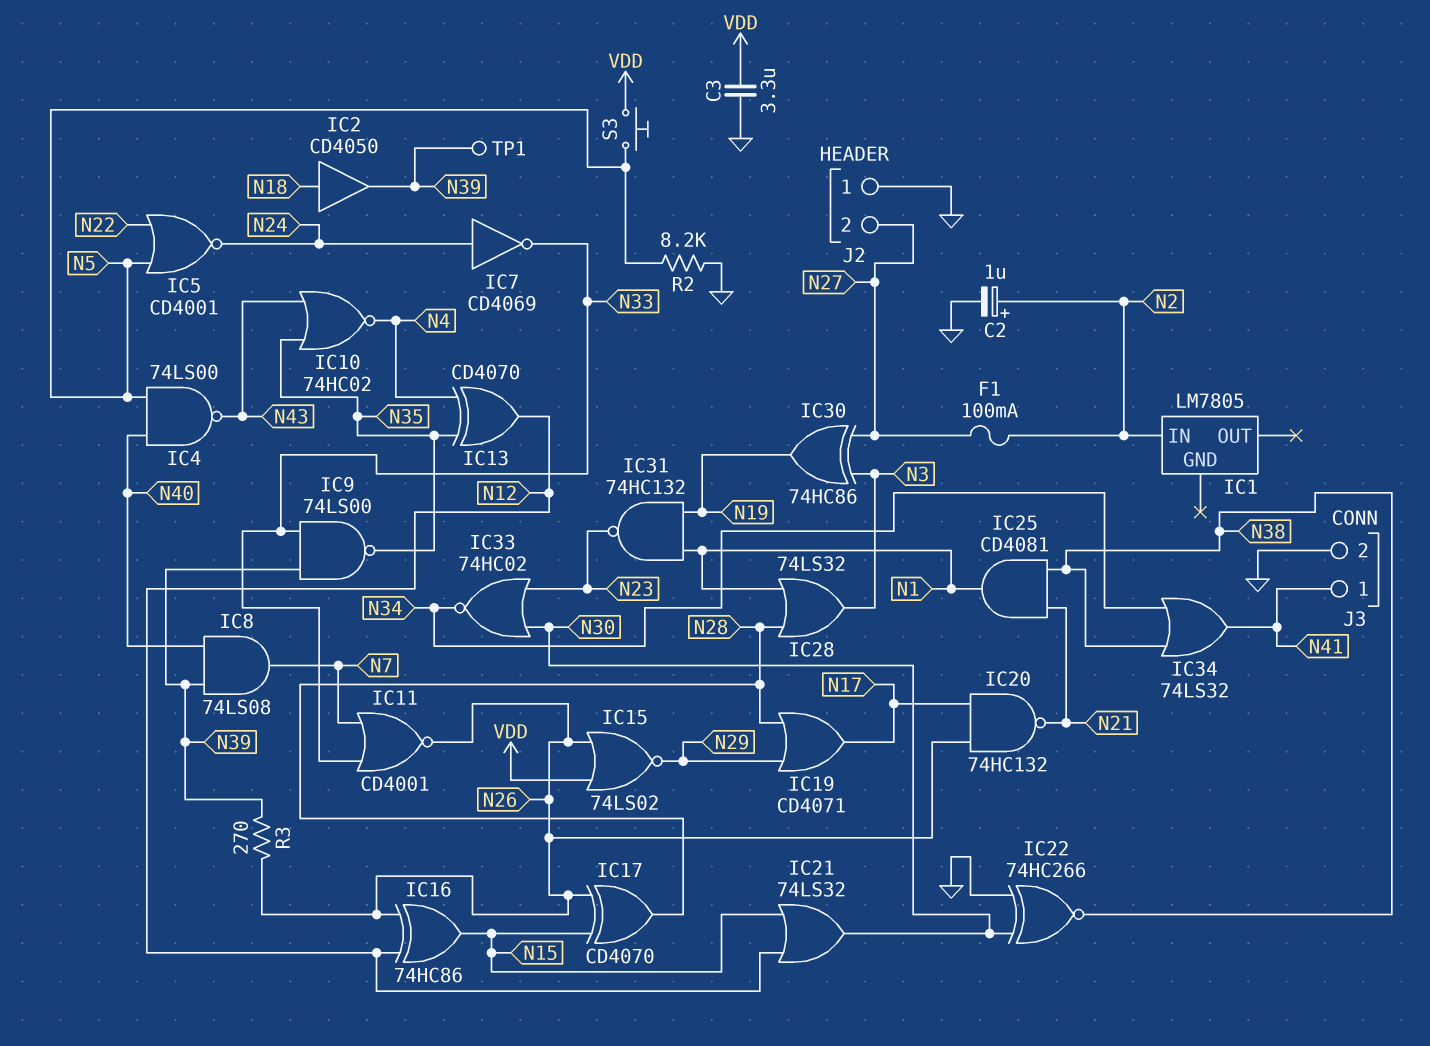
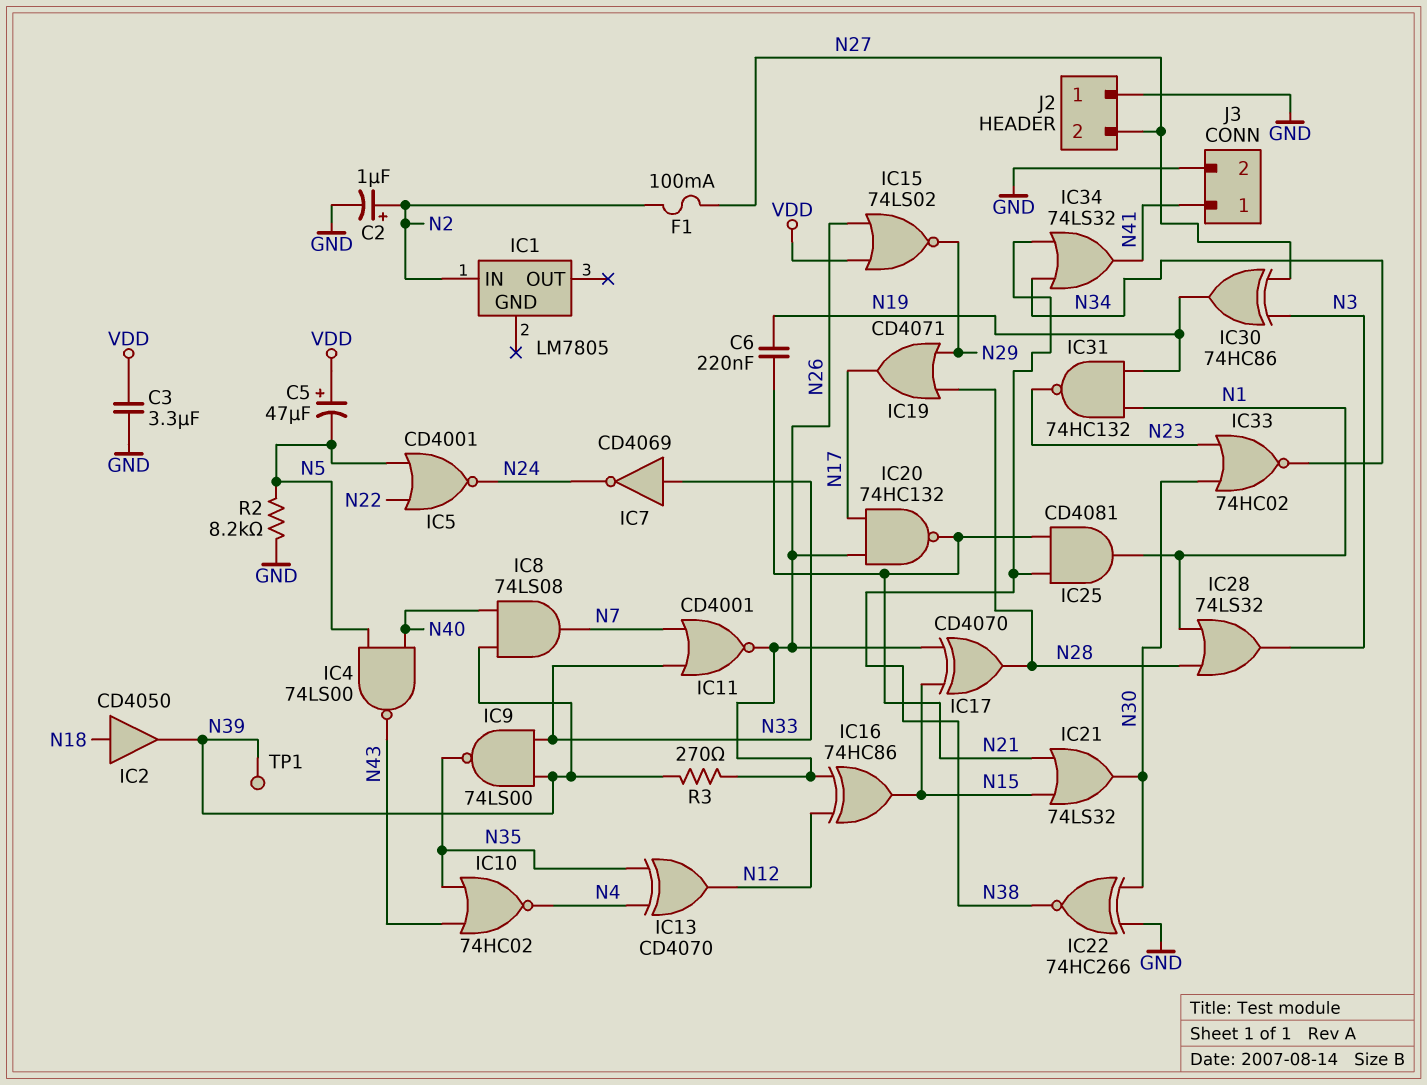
C5: none -> 47uF (plus VDD, minus N5)
C6: none -> 220nF (N19, N21)
IC7: NOT CD4069 (in N24, out N33) -> NOT CD4069 (in N33, out N24)
IC21: OR 74LS32 (in N12, in N15, out N30) -> OR 74LS32 (in N15, in N21, out N30)
S3: button (N5, VDD) -> none

